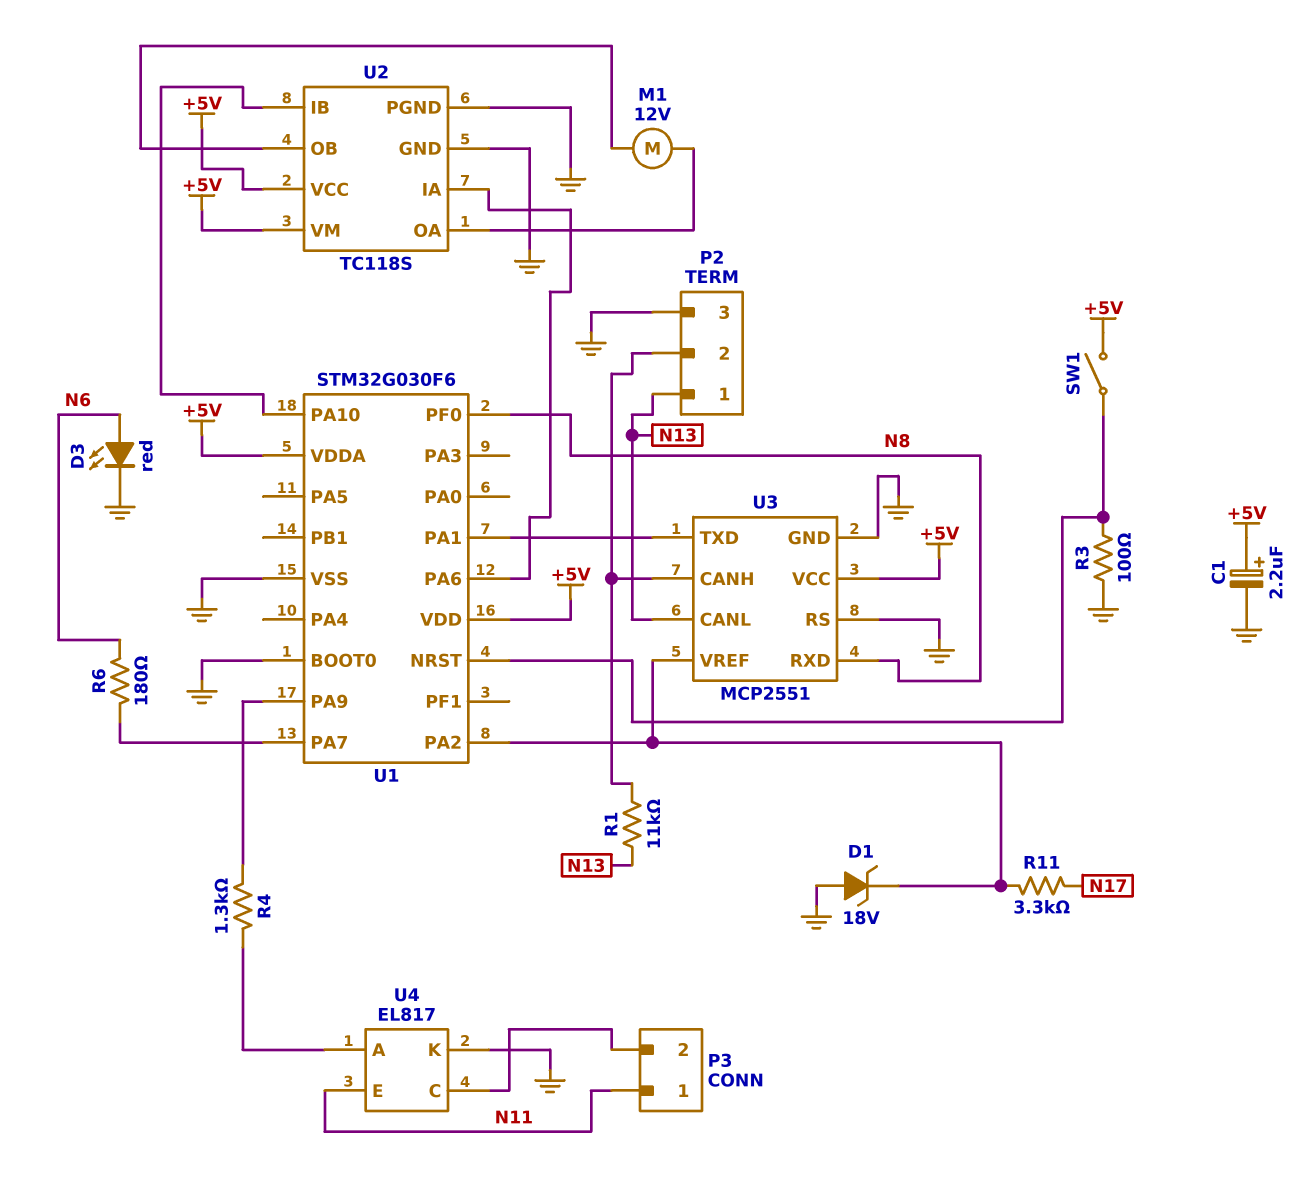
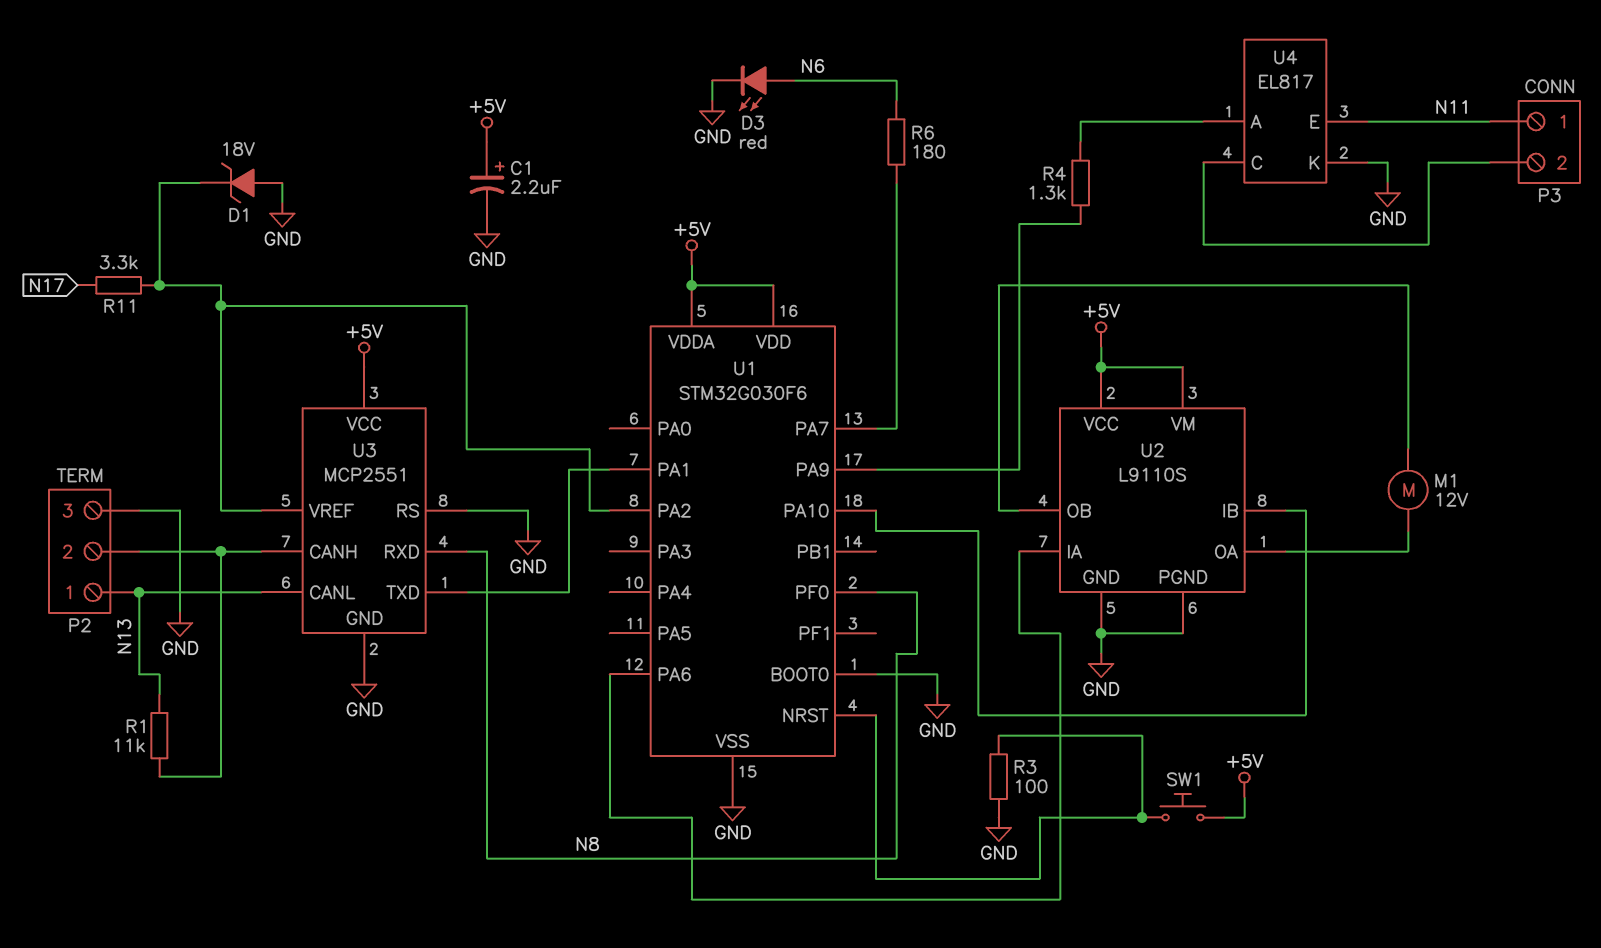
SW1: switch (+5V, U1/NRST) -> button (+5V, U1/NRST)
U2: TC118S -> L9110S

